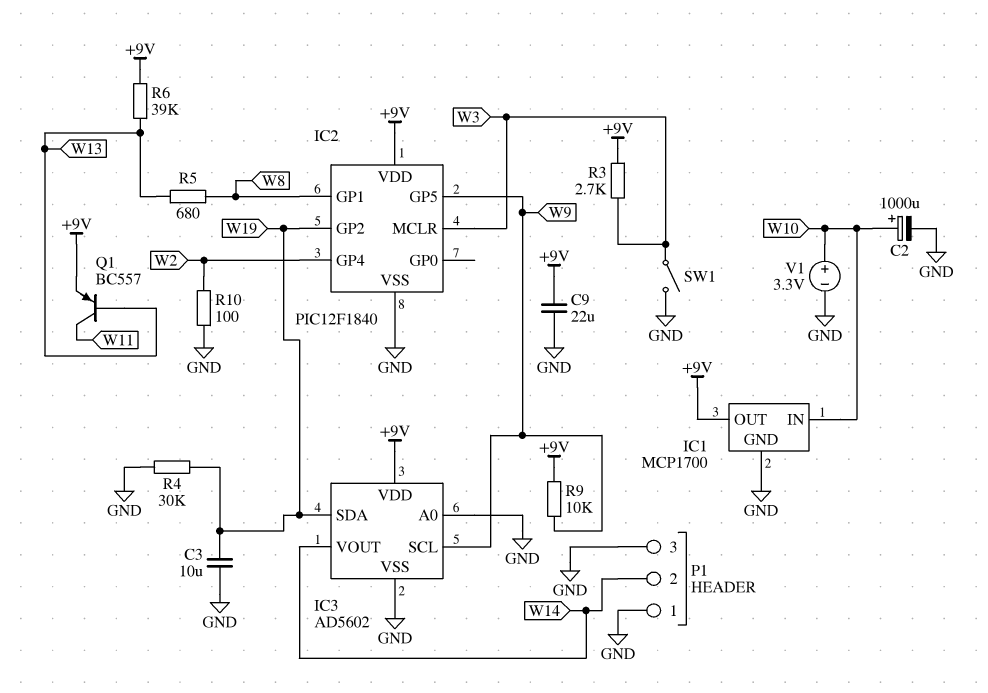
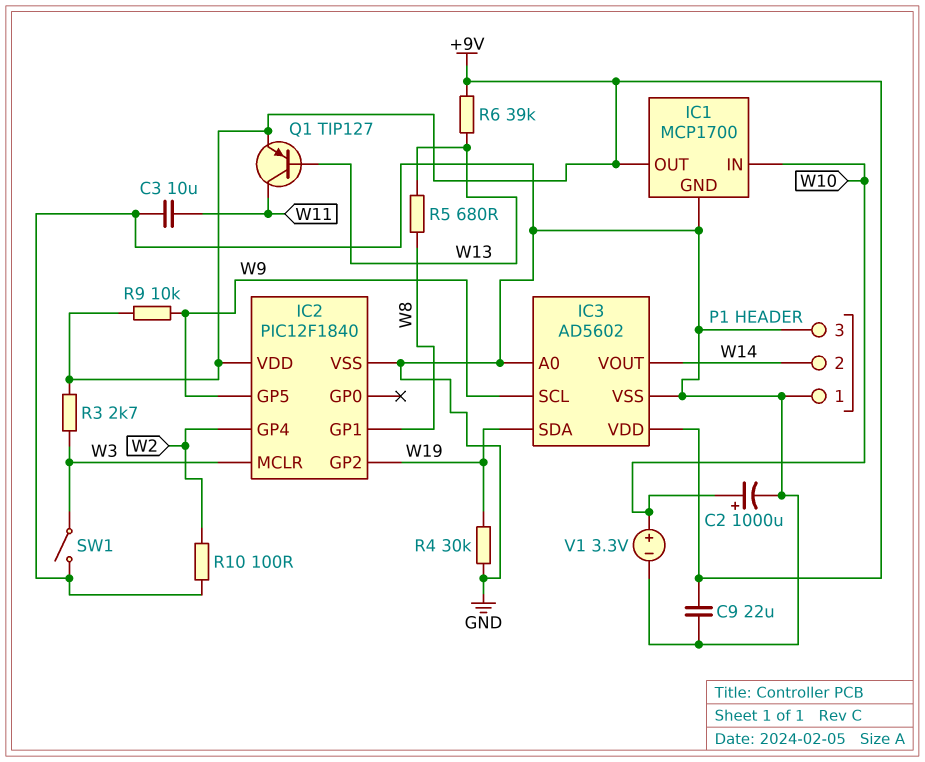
C3: 10uF (GND, W19) -> 10uF (GND, W11)
Q1: PNP BC557 (B W13, C W11, E +9V) -> PNP TIP127 (B W13, C W11, E +9V)

